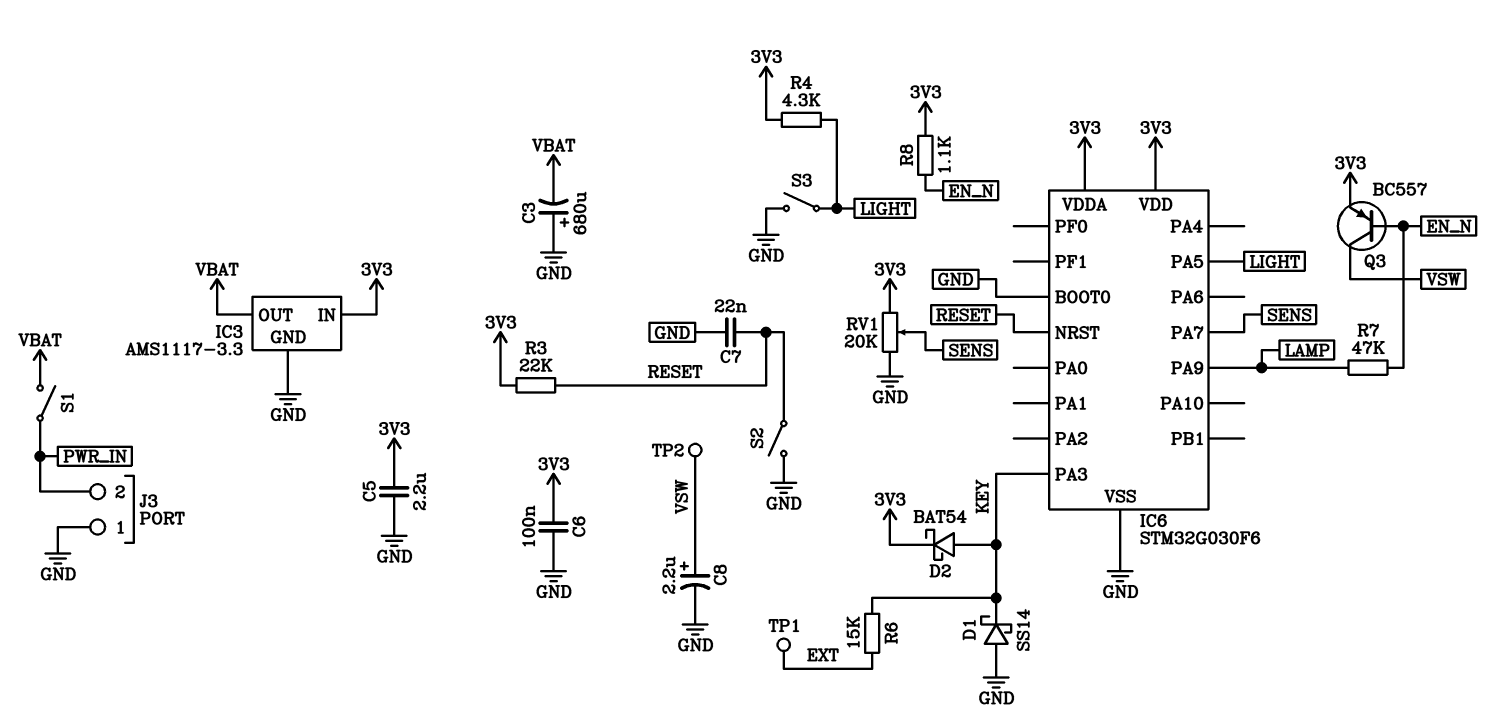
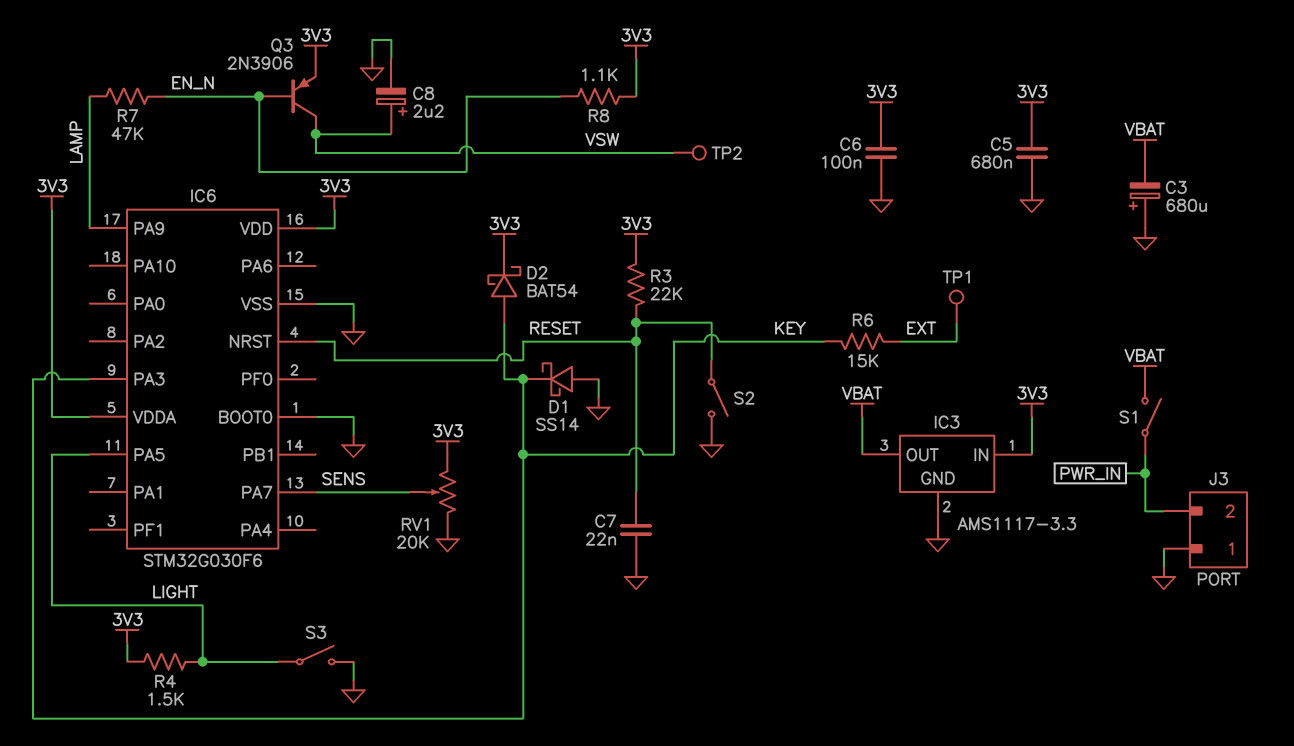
C5: 2.2uF (3V3, GND) -> 680nF (3V3, GND)
Q3: PNP BC557 (B EN_N, C VSW, E 3V3) -> PNP 2N3906 (B EN_N, C VSW, E 3V3)
R4: 4.3k (3V3, LIGHT) -> 1.5k (3V3, LIGHT)

